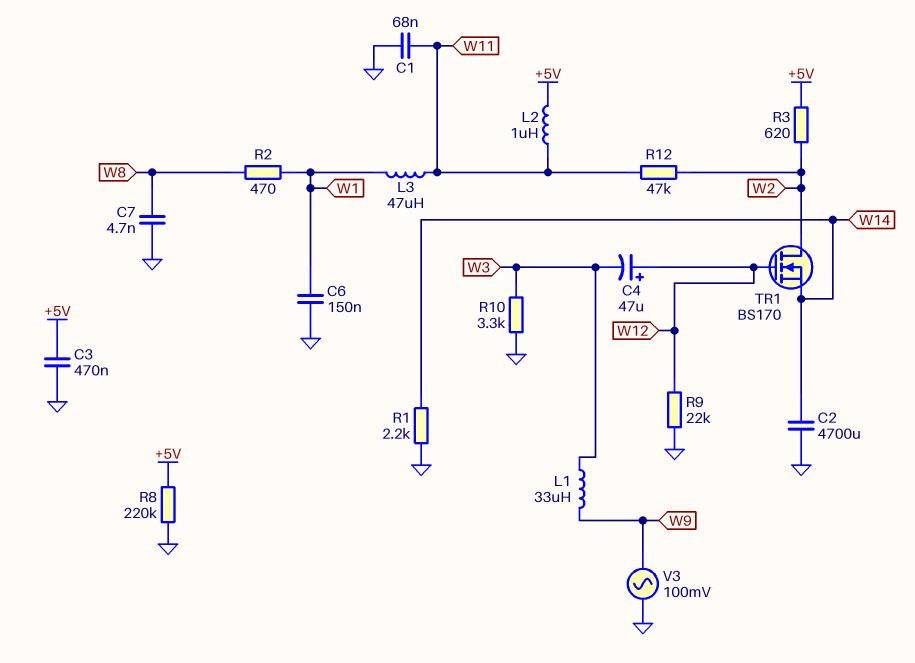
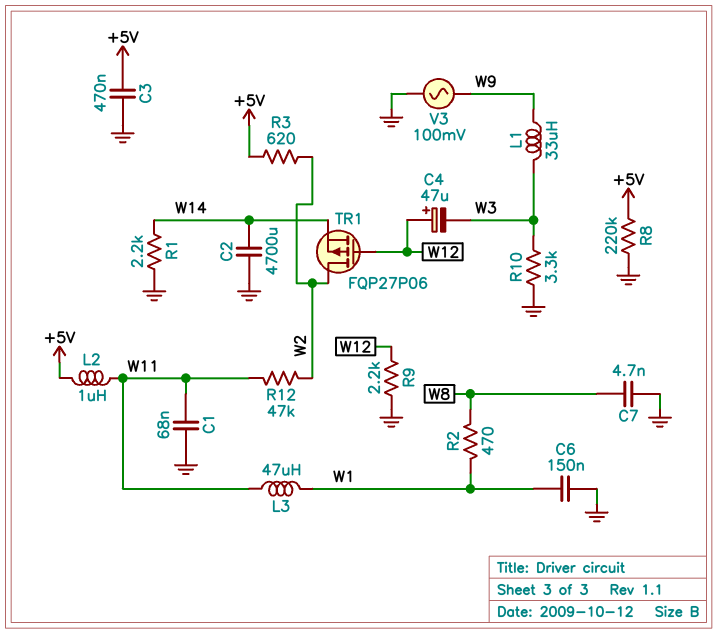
R9: 22k (GND, W12) -> 2.2k (GND, W12)
TR1: NMOS BS170 (G W12, D W2, S W14) -> PMOS FQP27P06 (G W12, D W2, S W14)

